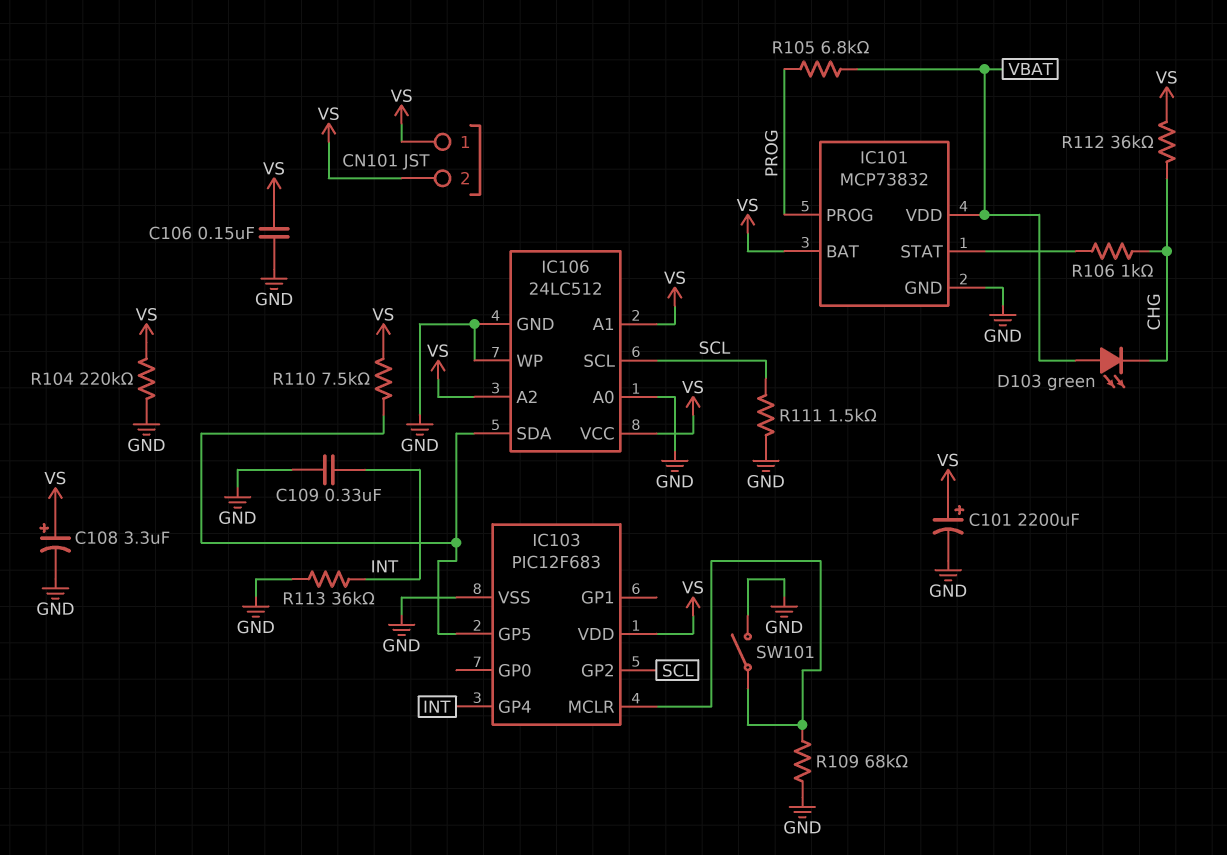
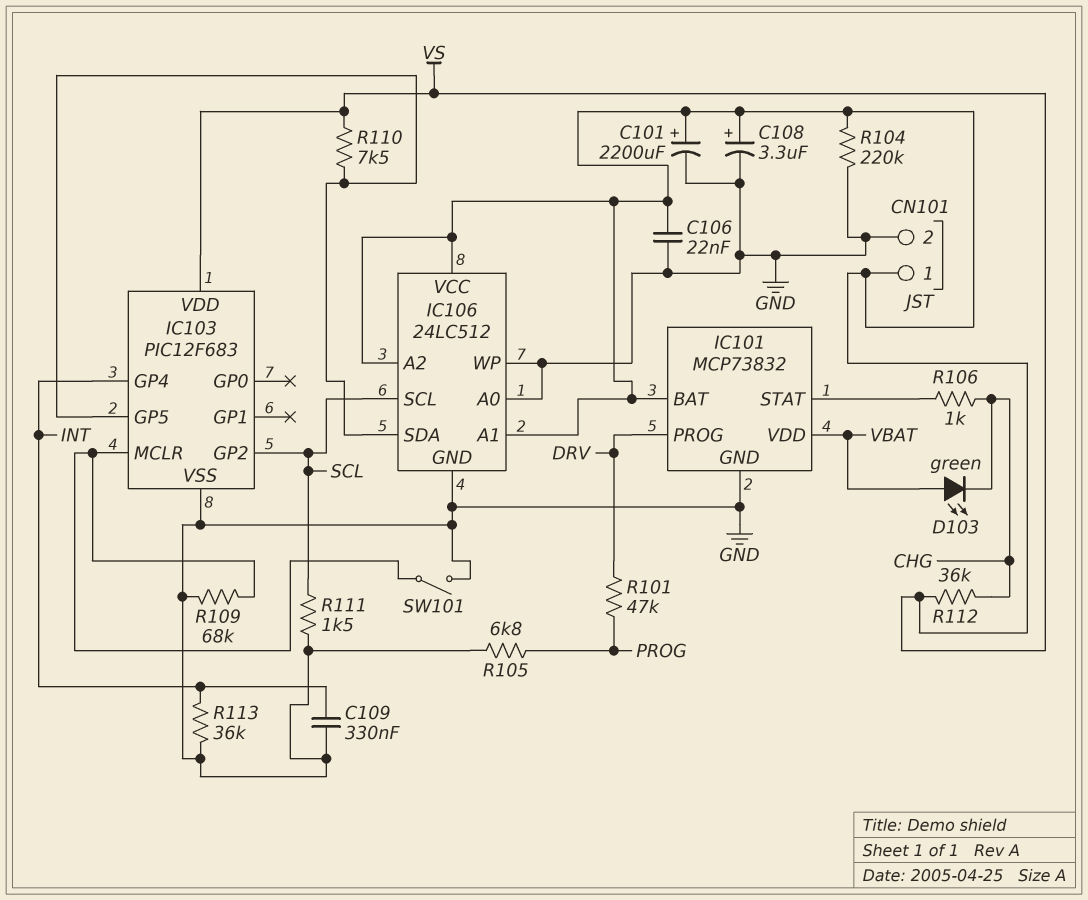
C106: 150nF (GND, VS) -> 22nF (GND, VS)
CN101 pin 2: VS -> GND
IC101 pin PROG: PROG -> DRV
R101: none -> 47k (DRV, PROG)
R105: 6.8k (PROG, VBAT) -> 6.8k (GND, PROG)

